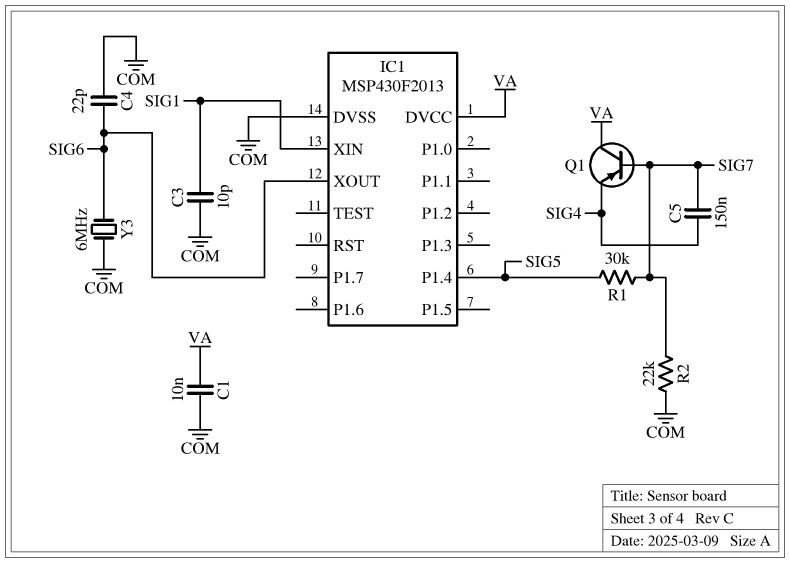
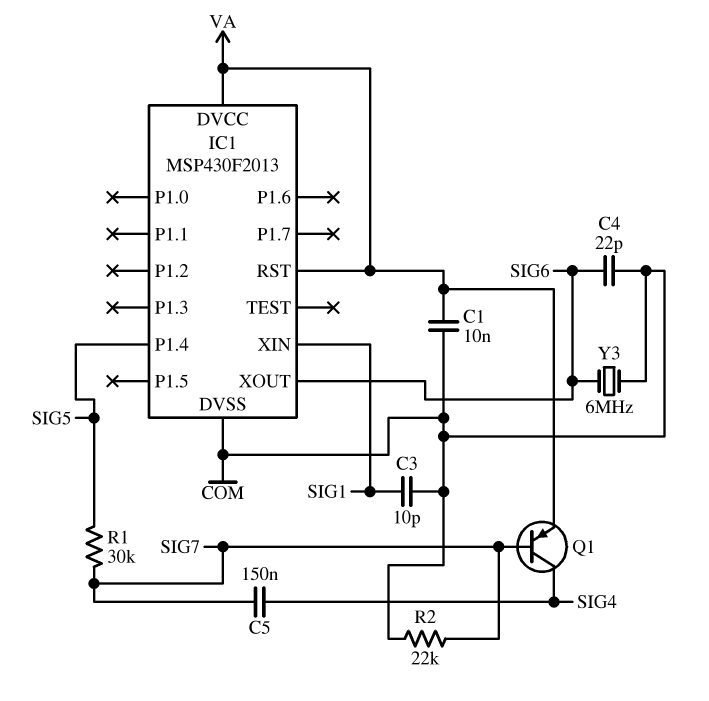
IC1 pin RST: none -> VA
Q1: PNP (B SIG7, C VA, E SIG4) -> PNP (B SIG7, C SIG4, E VA)

